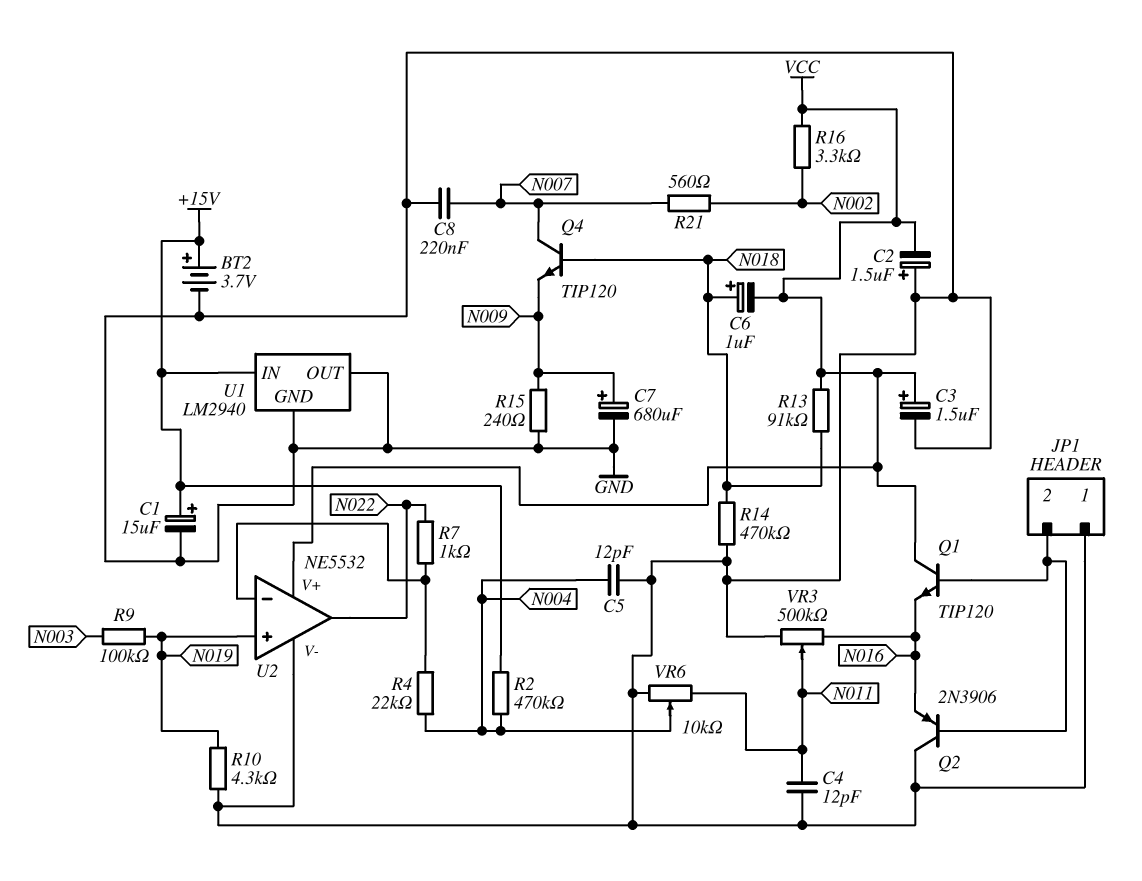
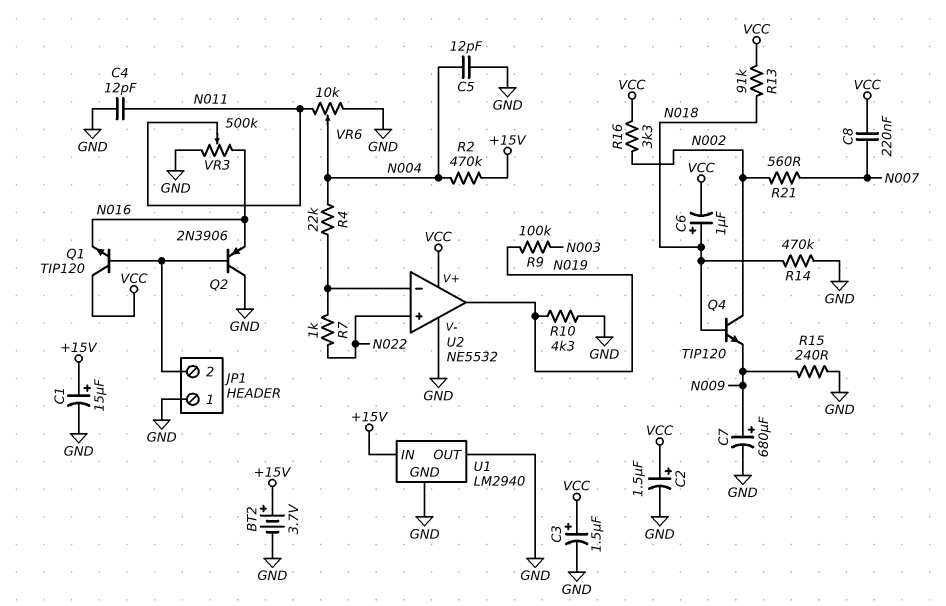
C2: 1.5uF (plus GND, minus VCC) -> 1.5uF (plus VCC, minus GND)
C8: 220nF (GND, N007) -> 220nF (N007, VCC)
Q4: NPN TIP120 (B N018, C N007, E N009) -> NPN TIP120 (B N018, C N002, E N009)
U2 pin in+: N019 -> N022
U2 pin out: N022 -> N019

